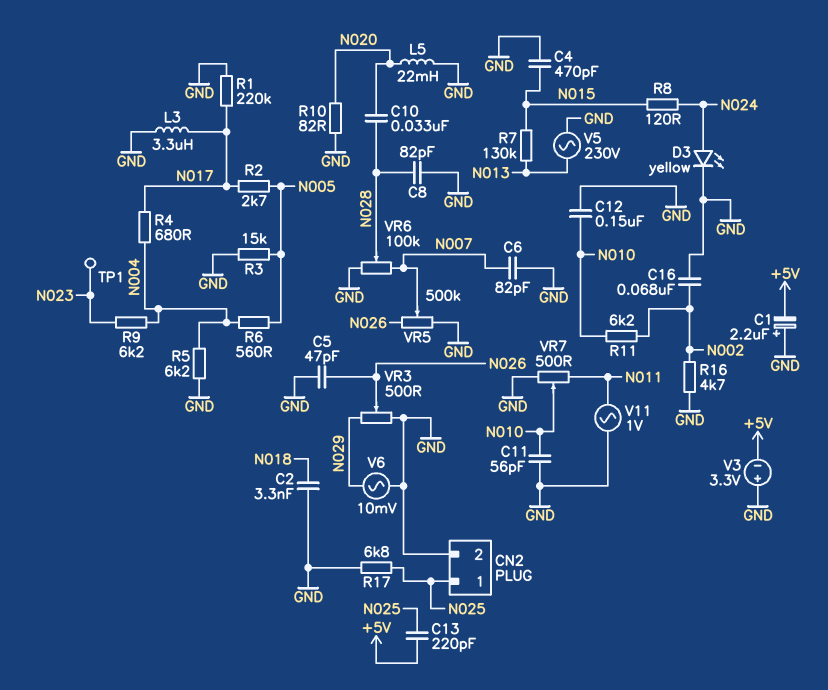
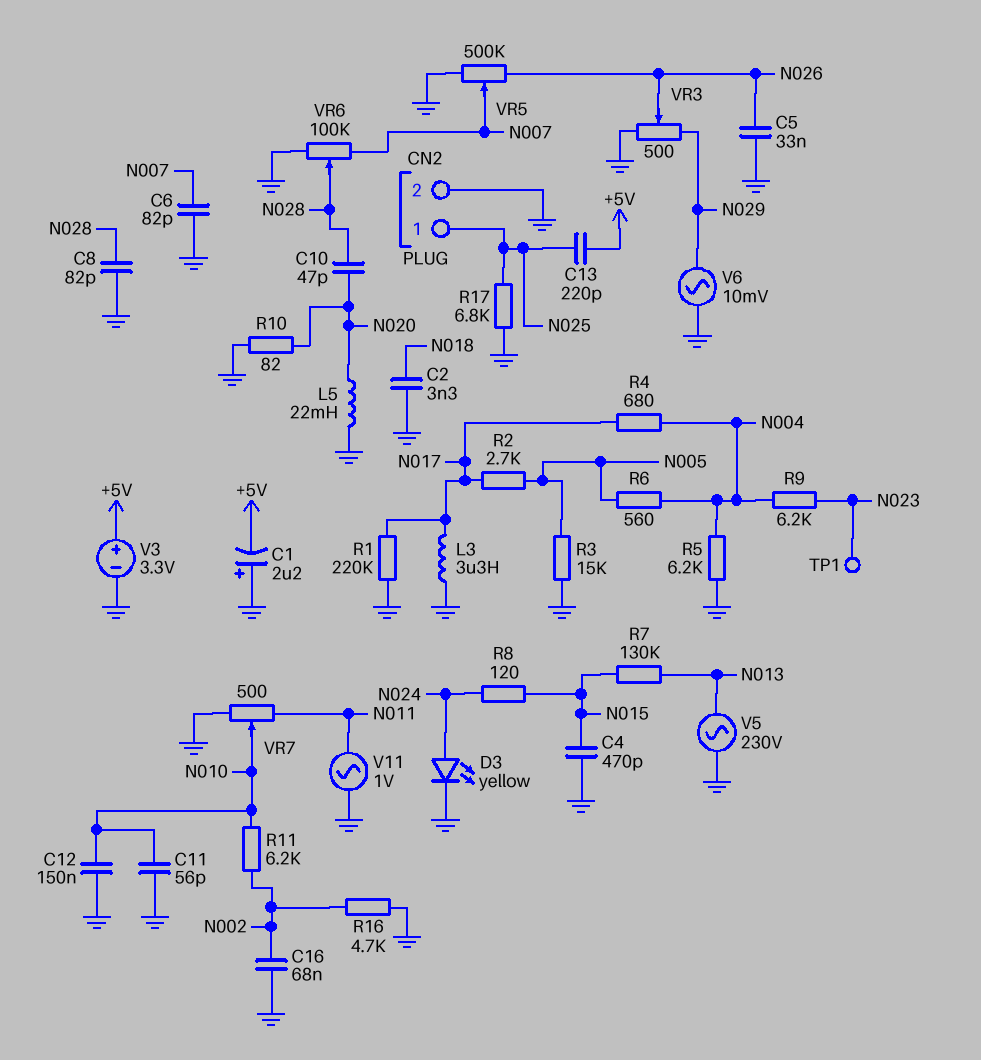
C5: 47pF (GND, N026) -> 33nF (GND, N026)
C10: 33nF (N020, N028) -> 47pF (N020, N028)
V3: 3.3V (plus GND, minus +5V) -> 3.3V (plus +5V, minus GND)

